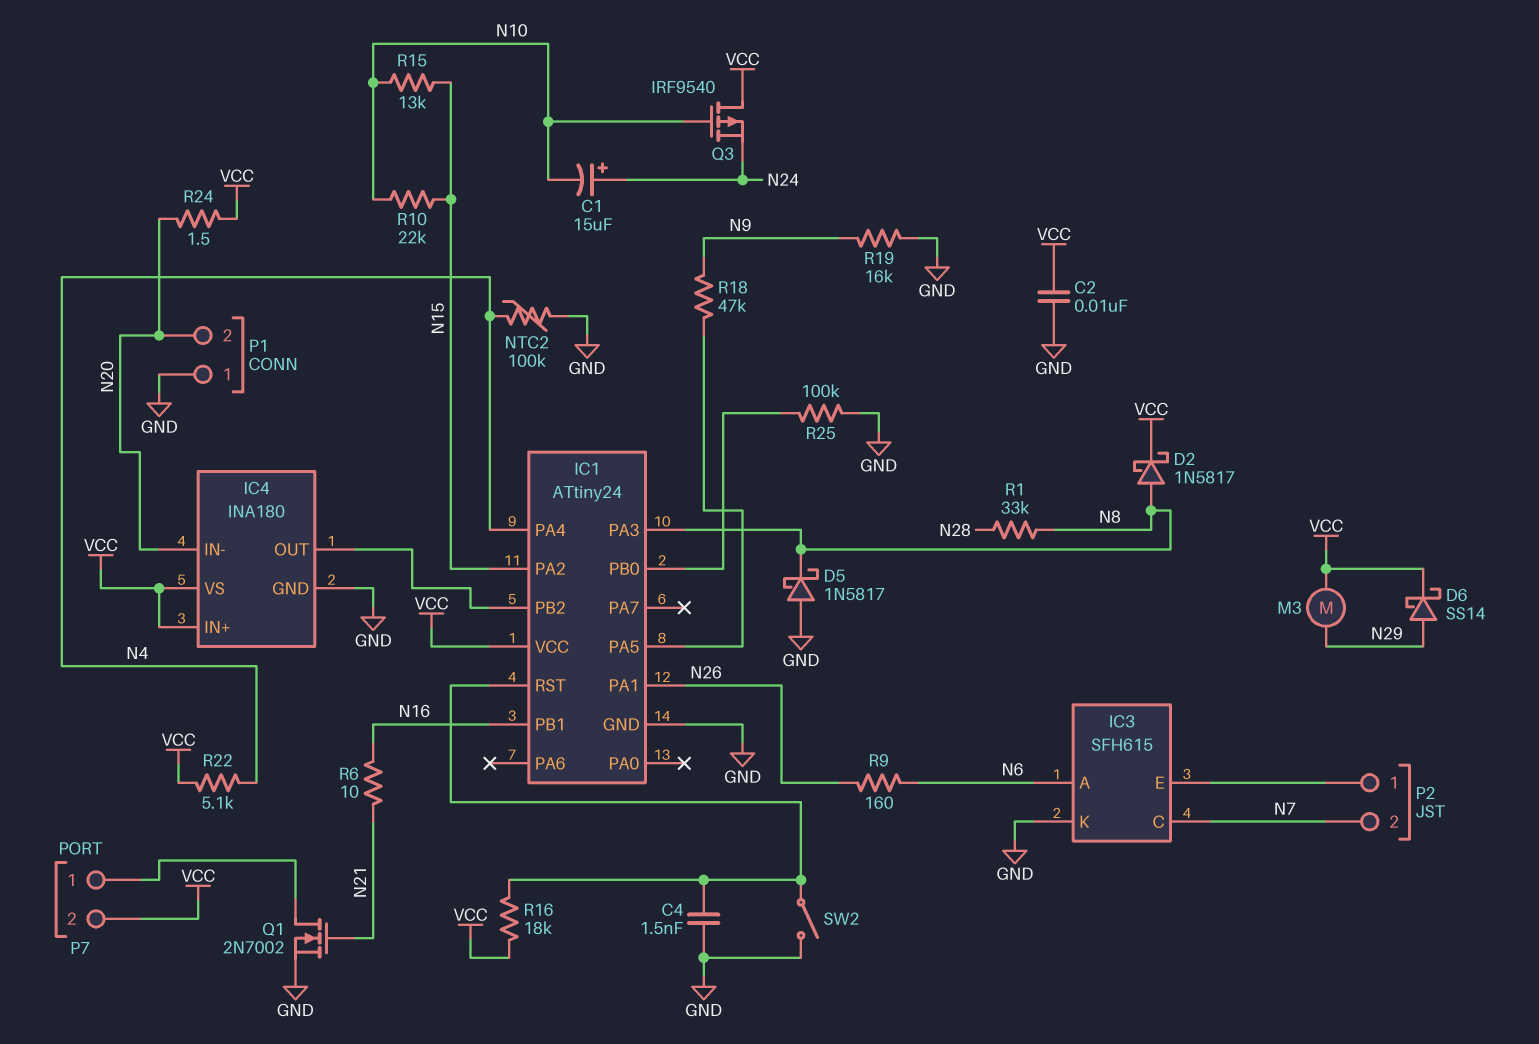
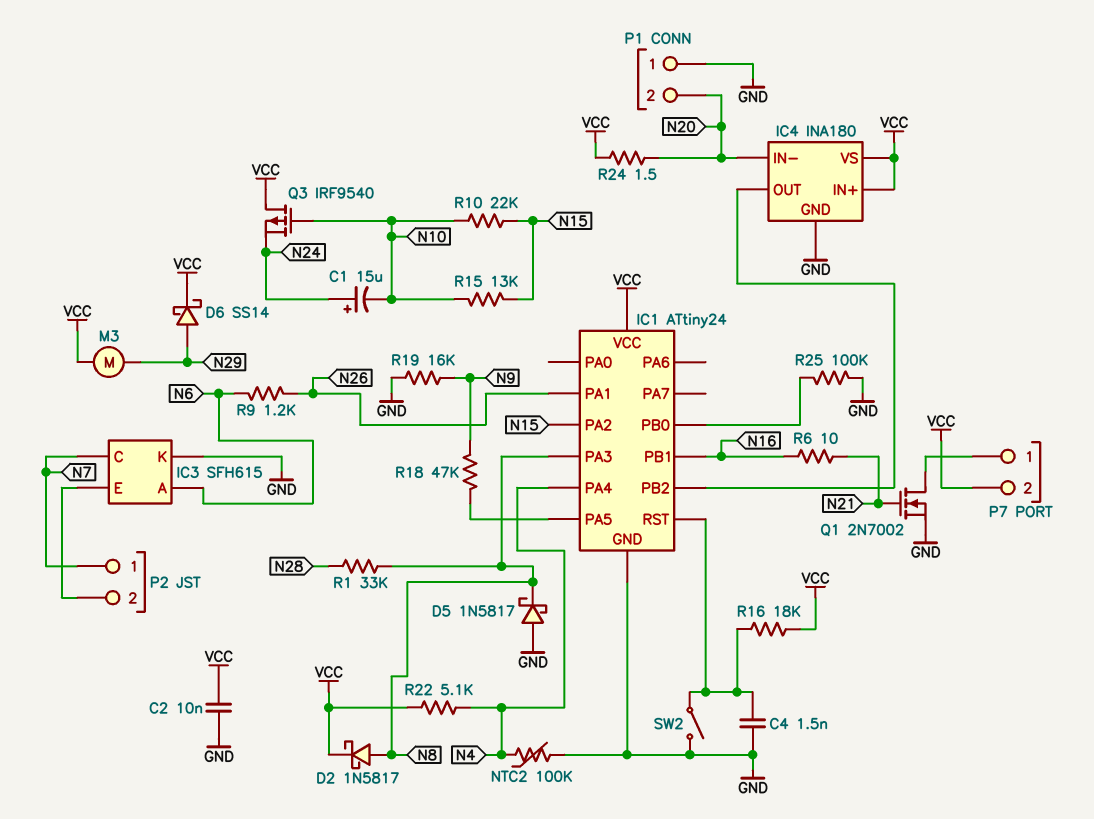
P2 pin 1: IC3/E -> N7
P2 pin 2: N7 -> IC3/E
R9: 160 (N6, N26) -> 1.2k (N6, N26)

